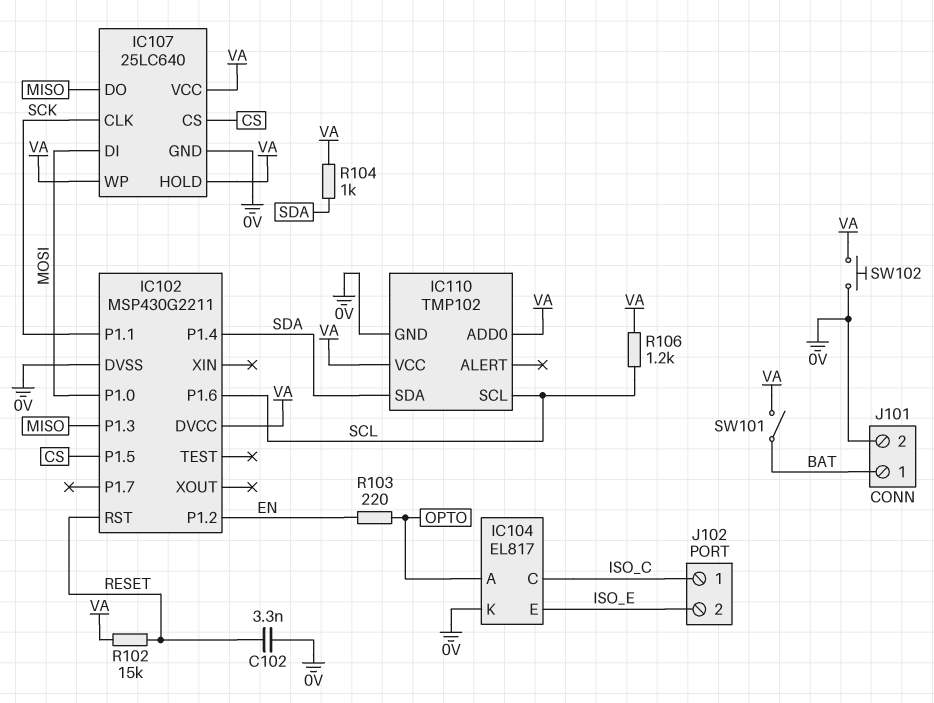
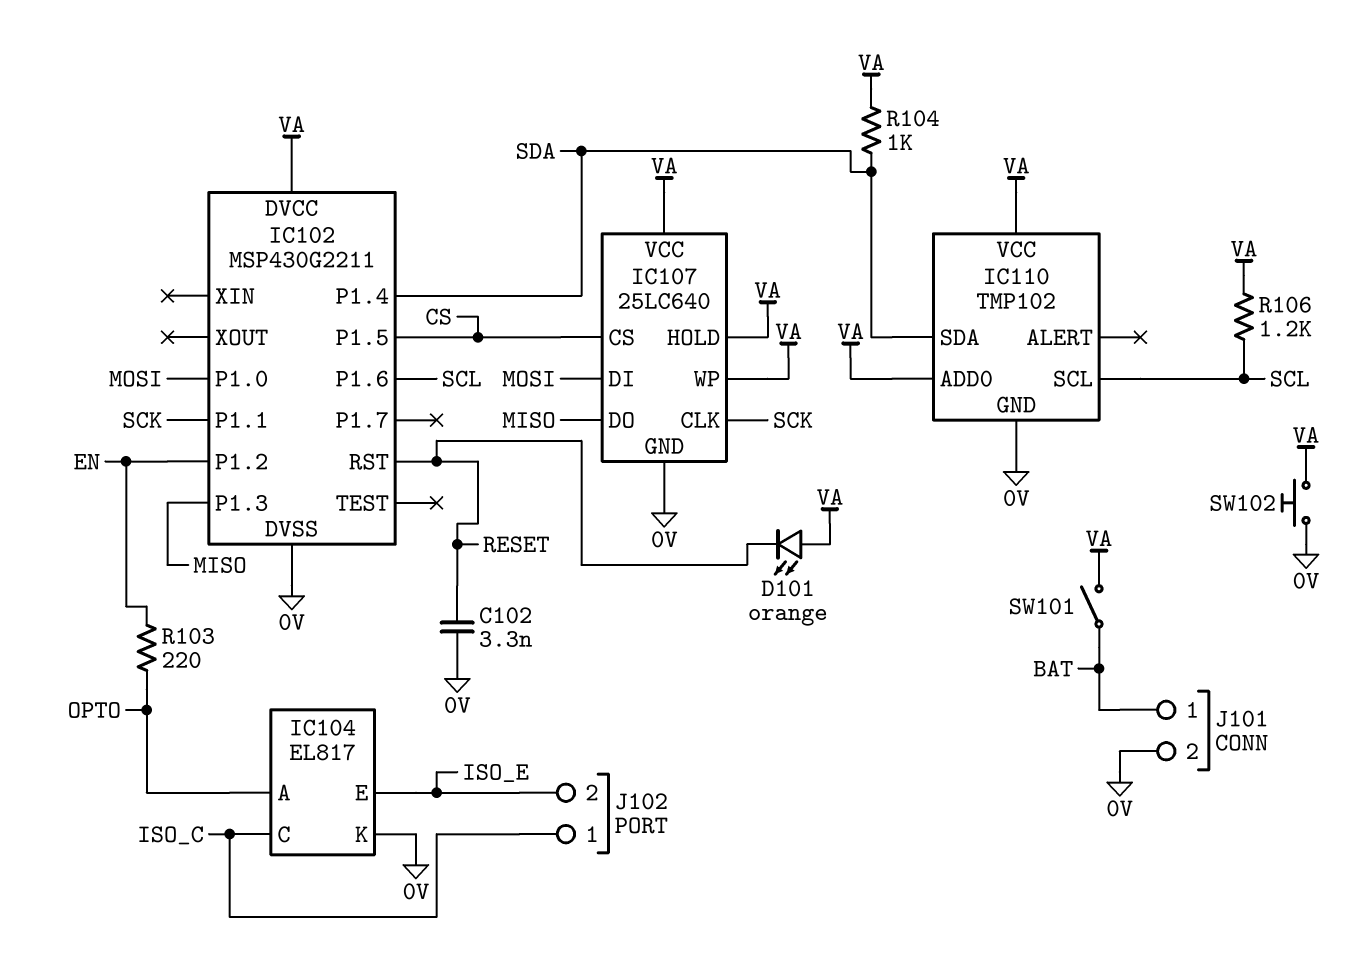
D101: none -> LED orange (A VA, K RESET)
R102: 15k (RESET, VA) -> none

